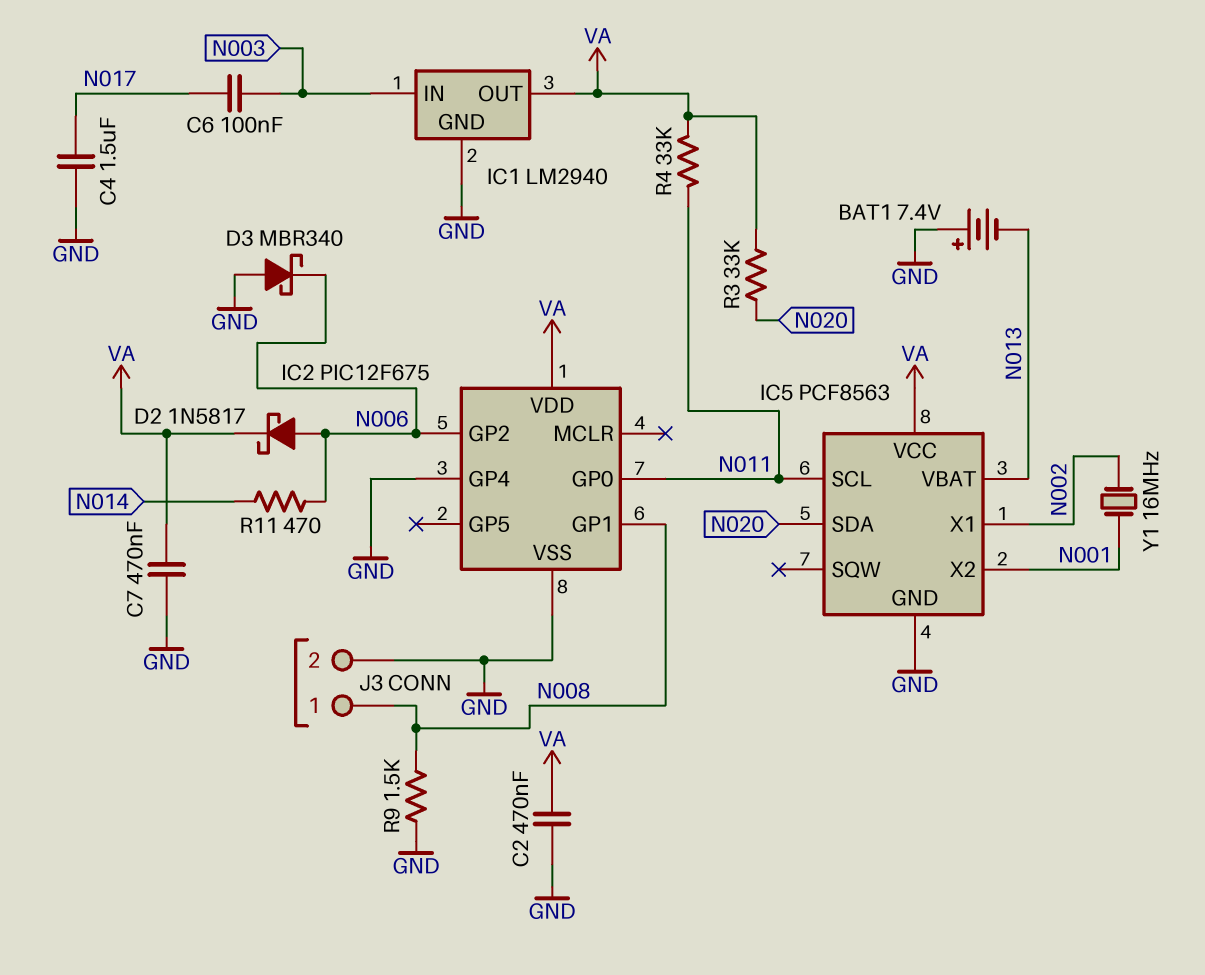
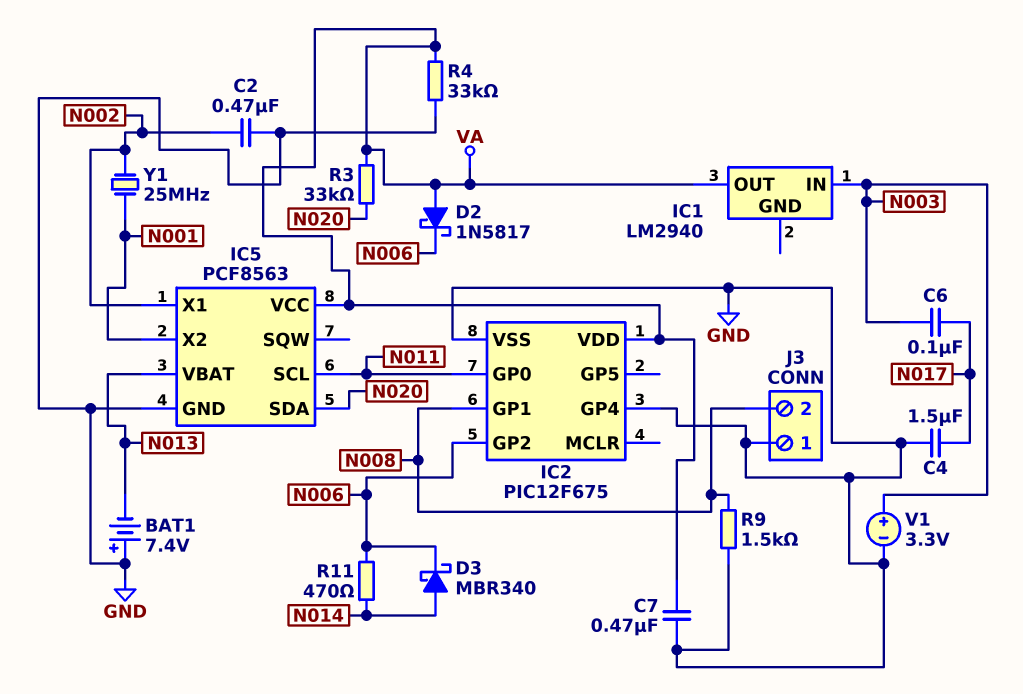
C2: 470nF (GND, VA) -> 470nF (GND, N002)
D2: schottky 1N5817 (A N006, K VA) -> schottky 1N5817 (A VA, K N006)
D3: schottky MBR340 (A GND, K N006) -> schottky MBR340 (A N014, K N006)
IC1 pin GND: GND -> none
J3 pin 1: N008 -> GND
J3 pin 2: GND -> N008
R4: 33k (N011, VA) -> 33k (GND, VA)
V1: none -> 3.3V (plus N003, minus GND)
Y1: 16MHz (N001, N002) -> 25MHz (N001, N002)

